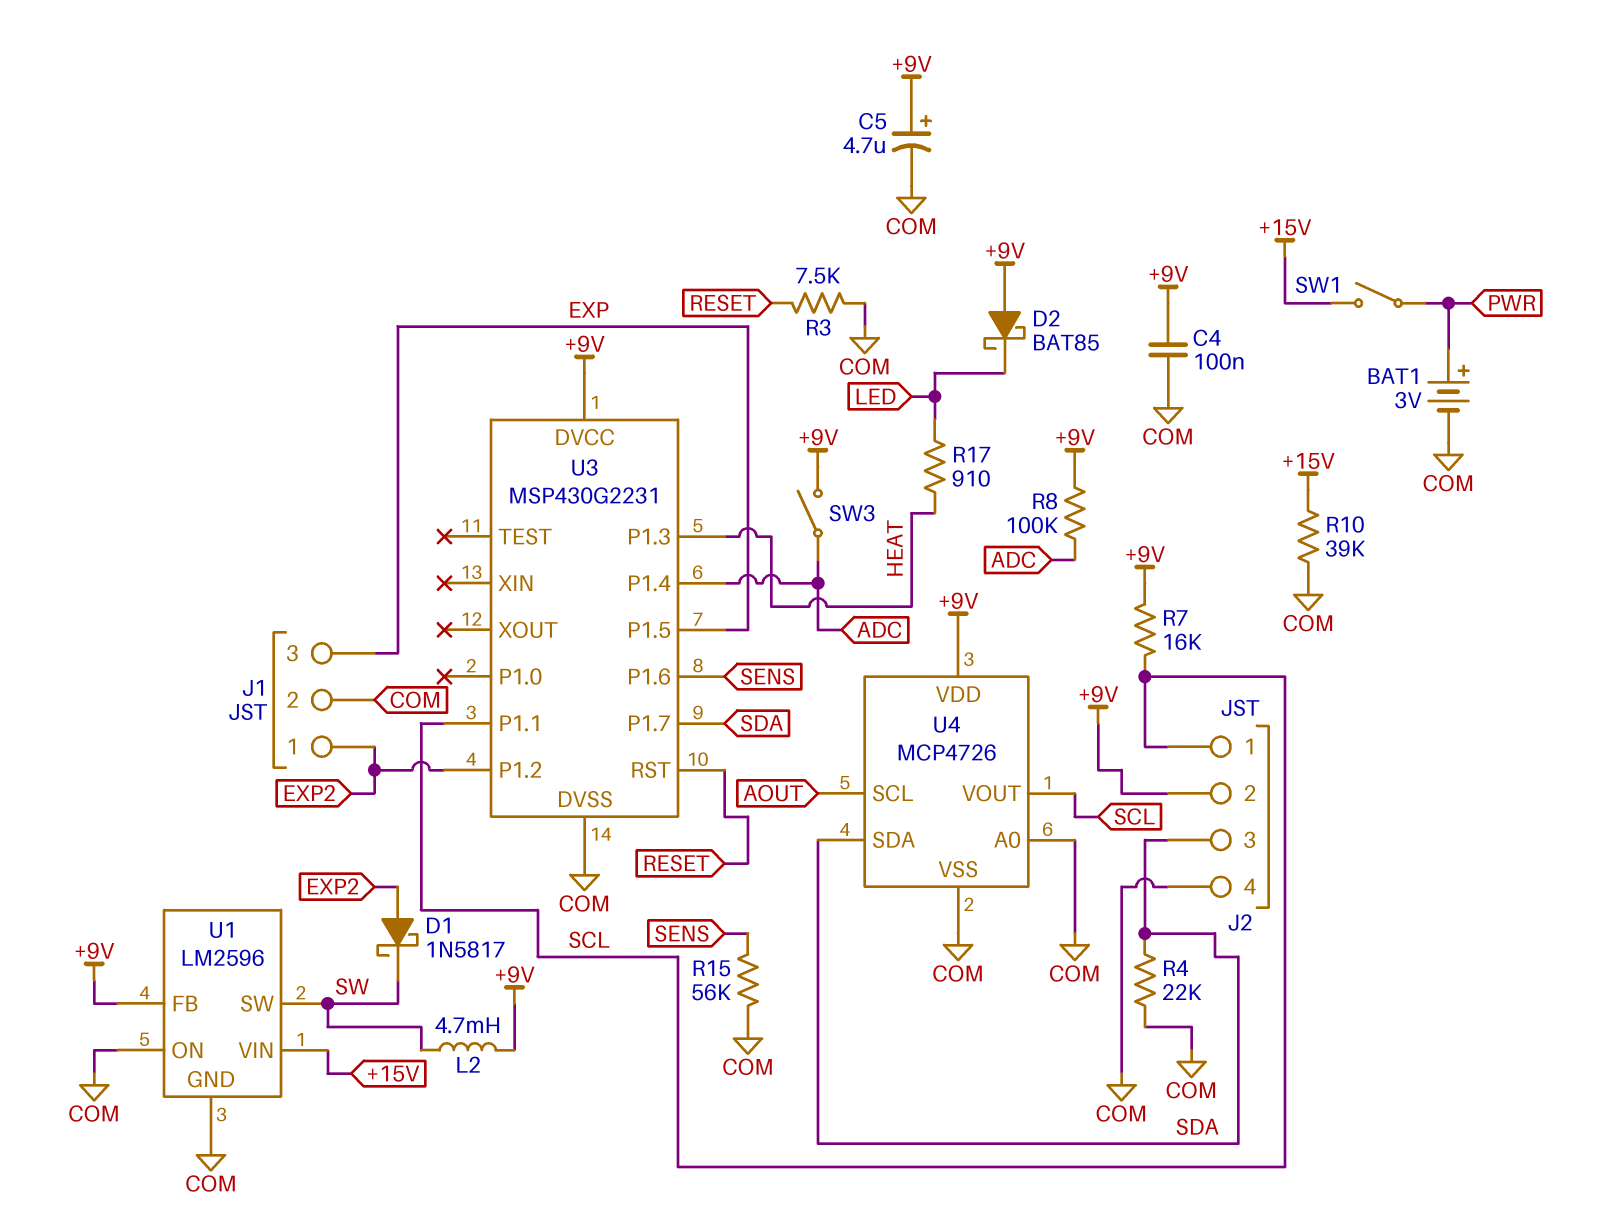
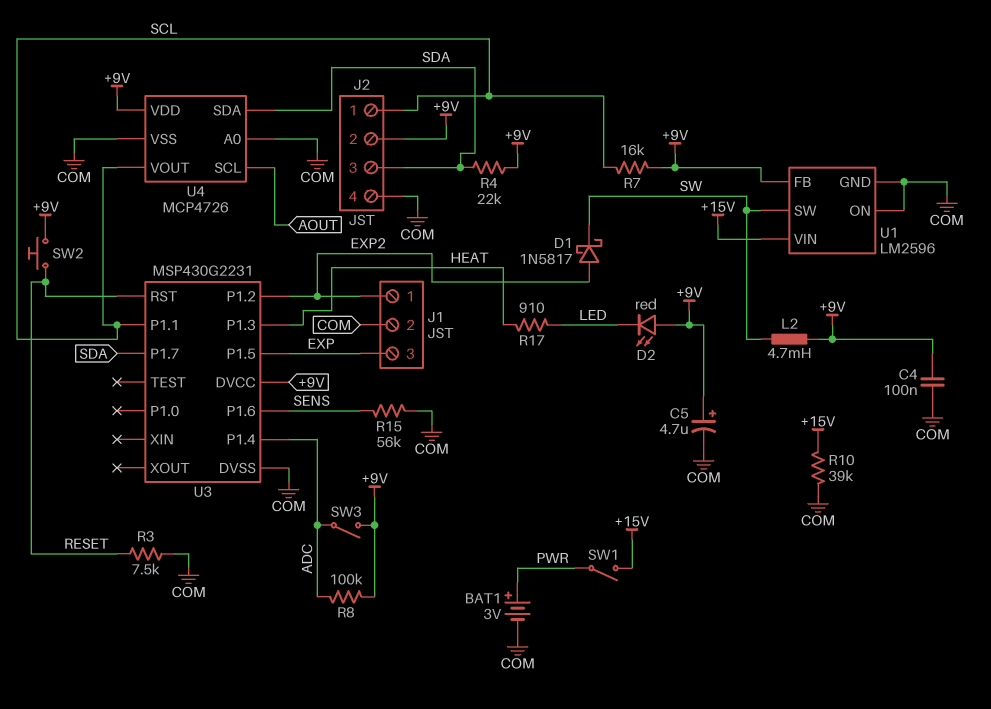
D2: schottky BAT85 (A +9V, K LED) -> LED red (A +9V, K LED)
R4: 22k (COM, SDA) -> 22k (+9V, SDA)
SW2: none -> button (+9V, RESET)

